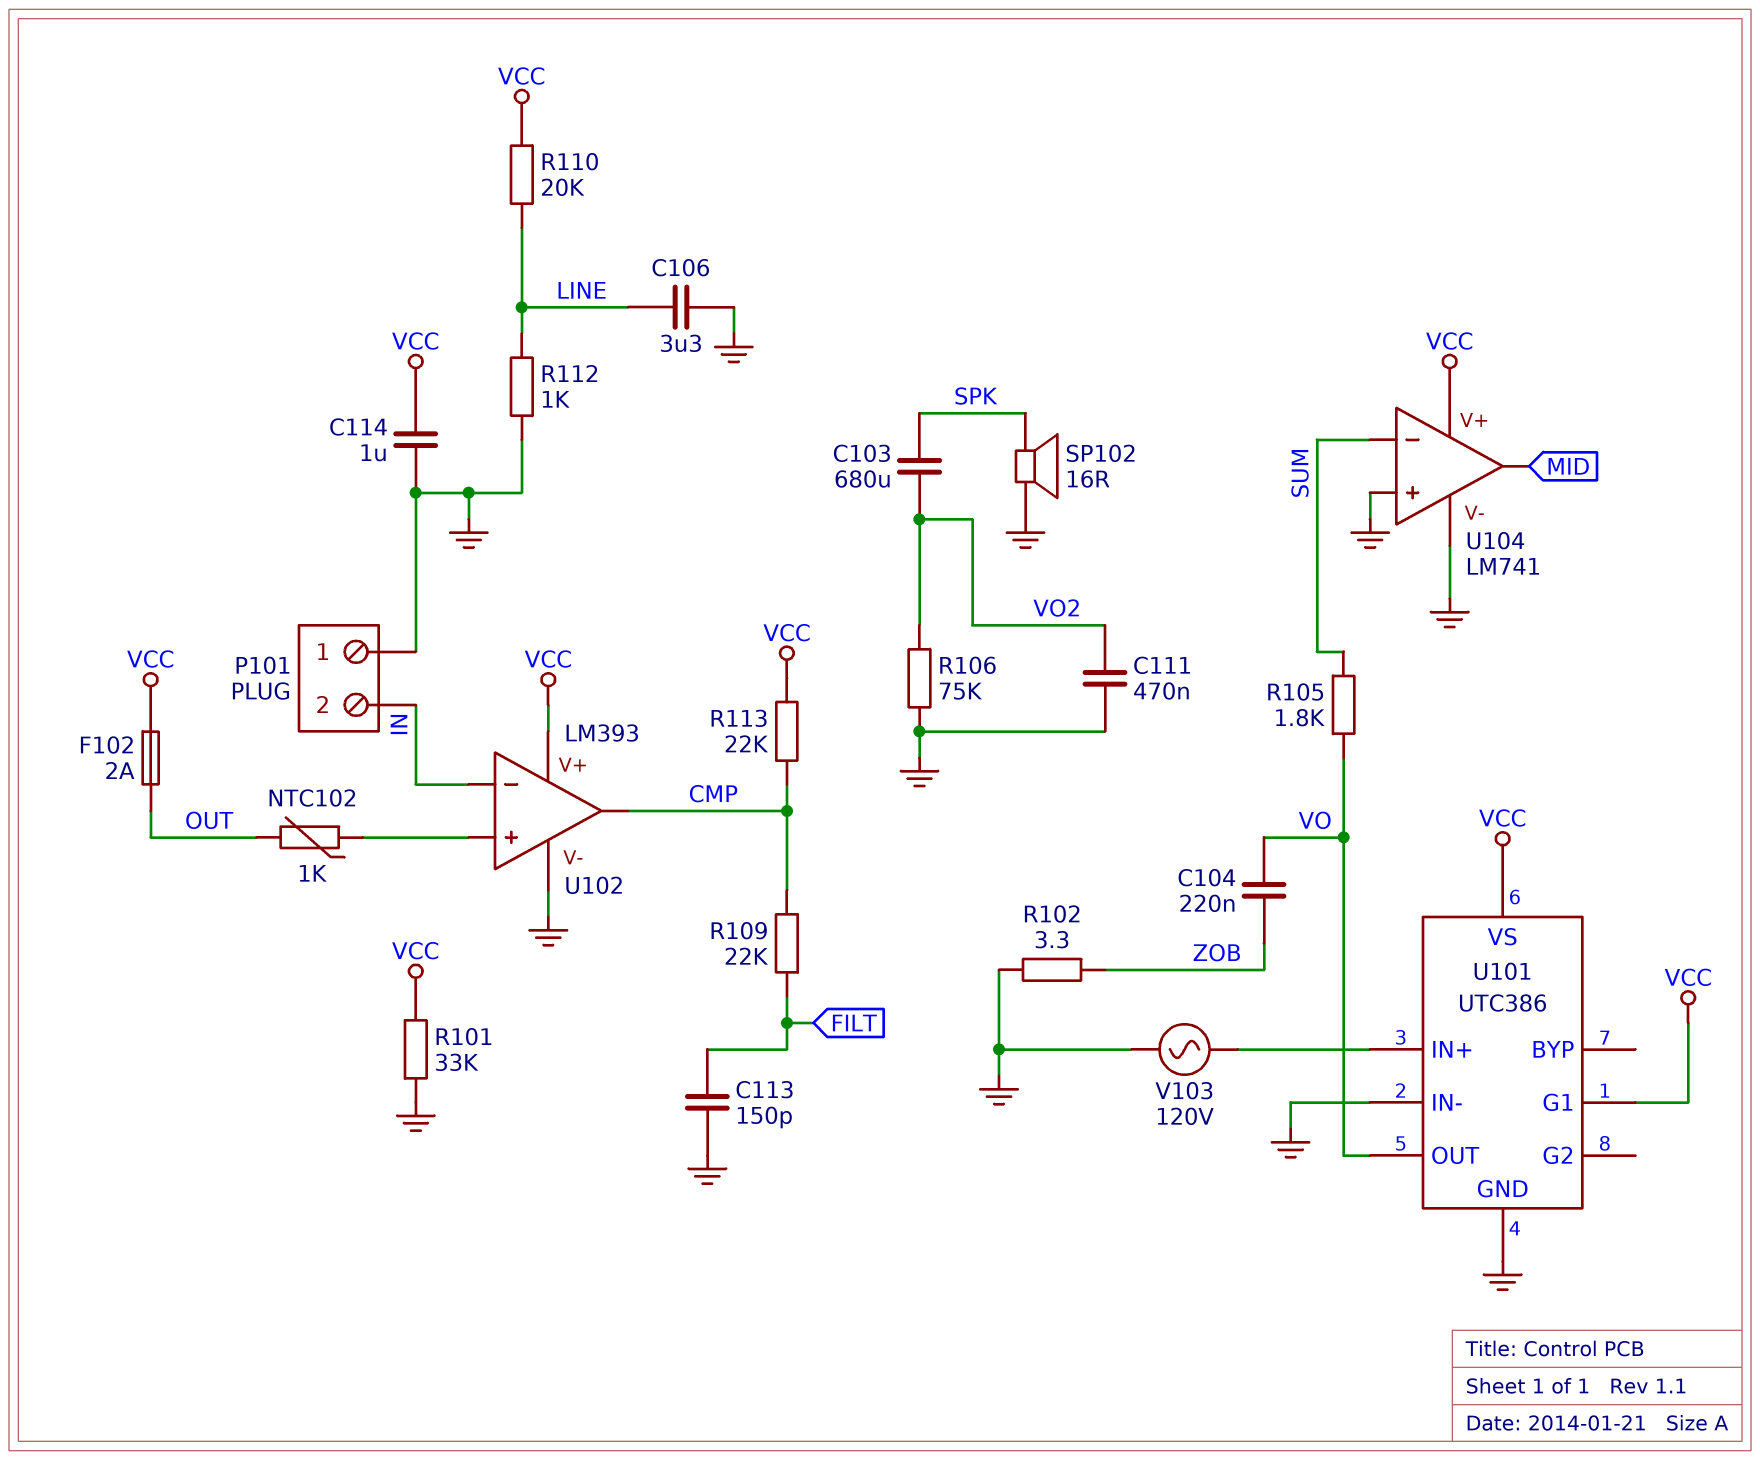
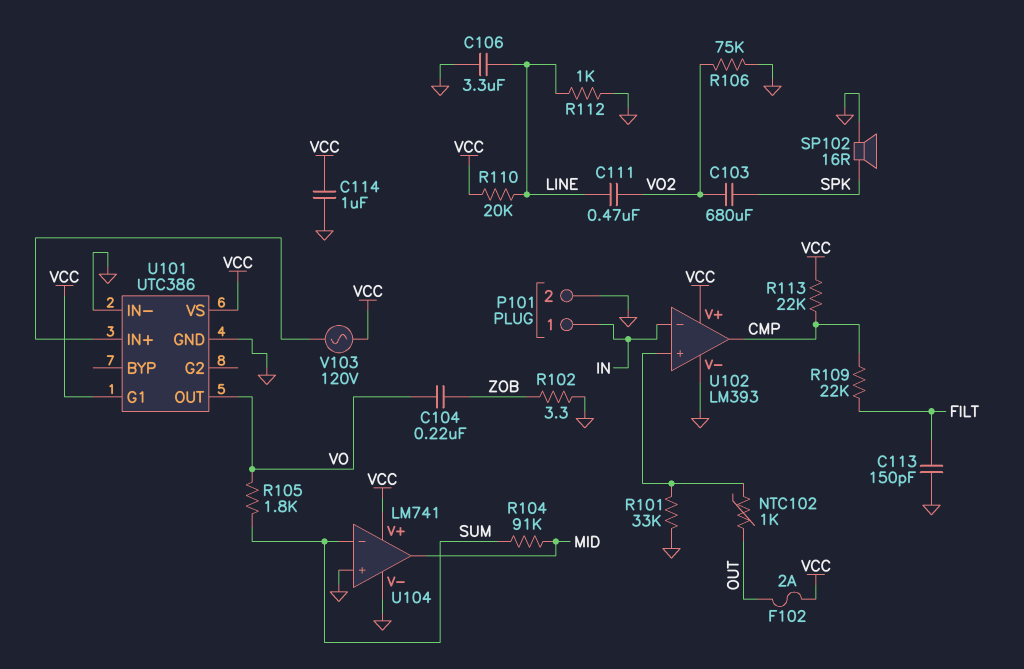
C111: 470nF (GND, VO2) -> 470nF (LINE, VO2)
P101 pin 1: GND -> IN
P101 pin 2: IN -> GND
R101: 33k (GND, VCC) -> 33k (GND, U102/in+)
R104: none -> 91k (MID, SUM)
V103: AC 120V (GND, U101/IN+) -> AC 120V (U101/IN+, VCC)

